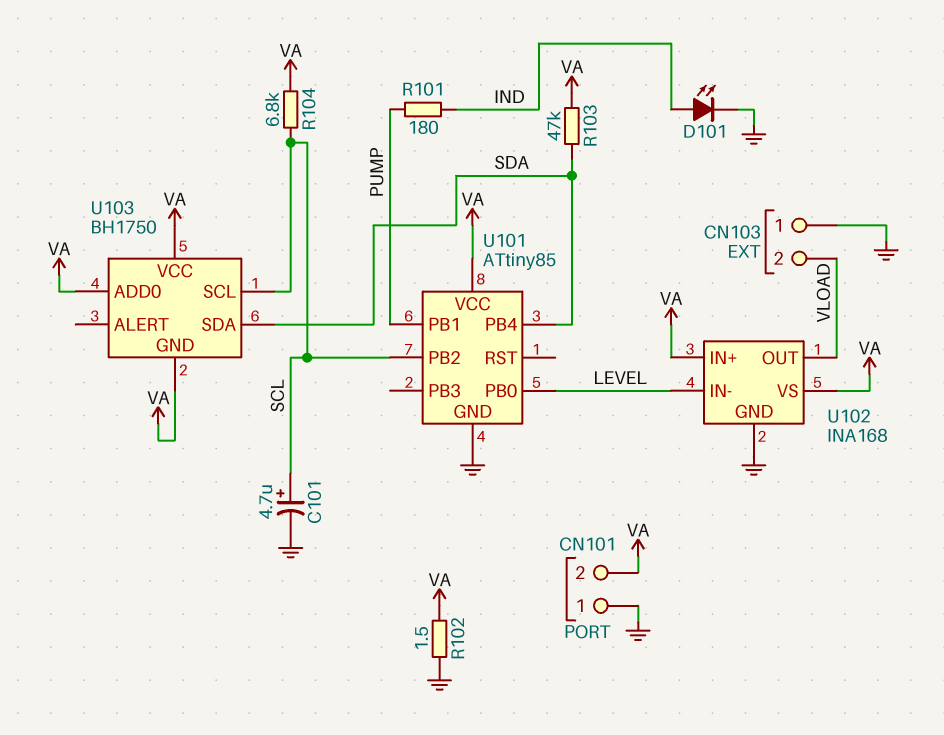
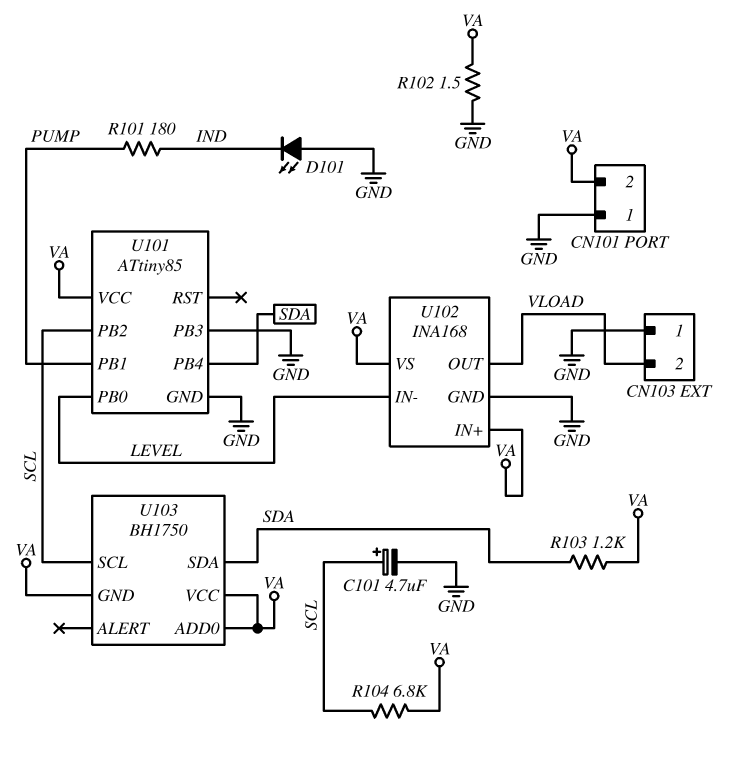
D101: LED (A IND, K GND) -> LED (A GND, K IND)
R103: 47k (SDA, VA) -> 1.2k (SDA, VA)
U101 pin PB3: none -> GND

